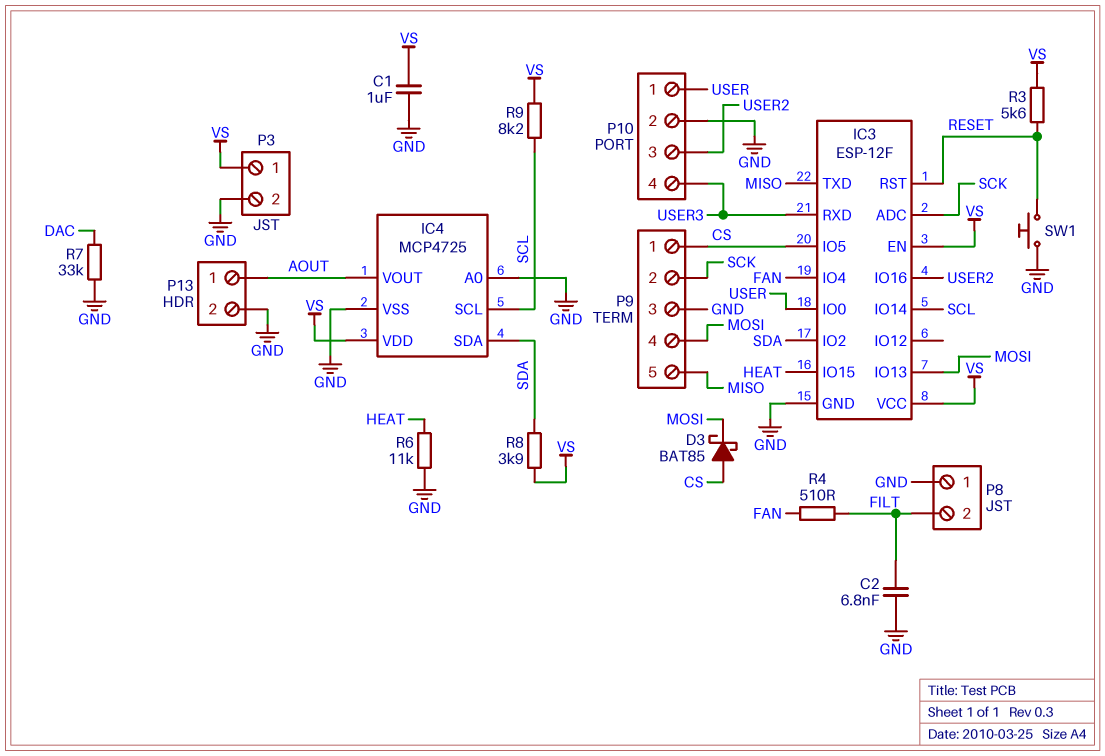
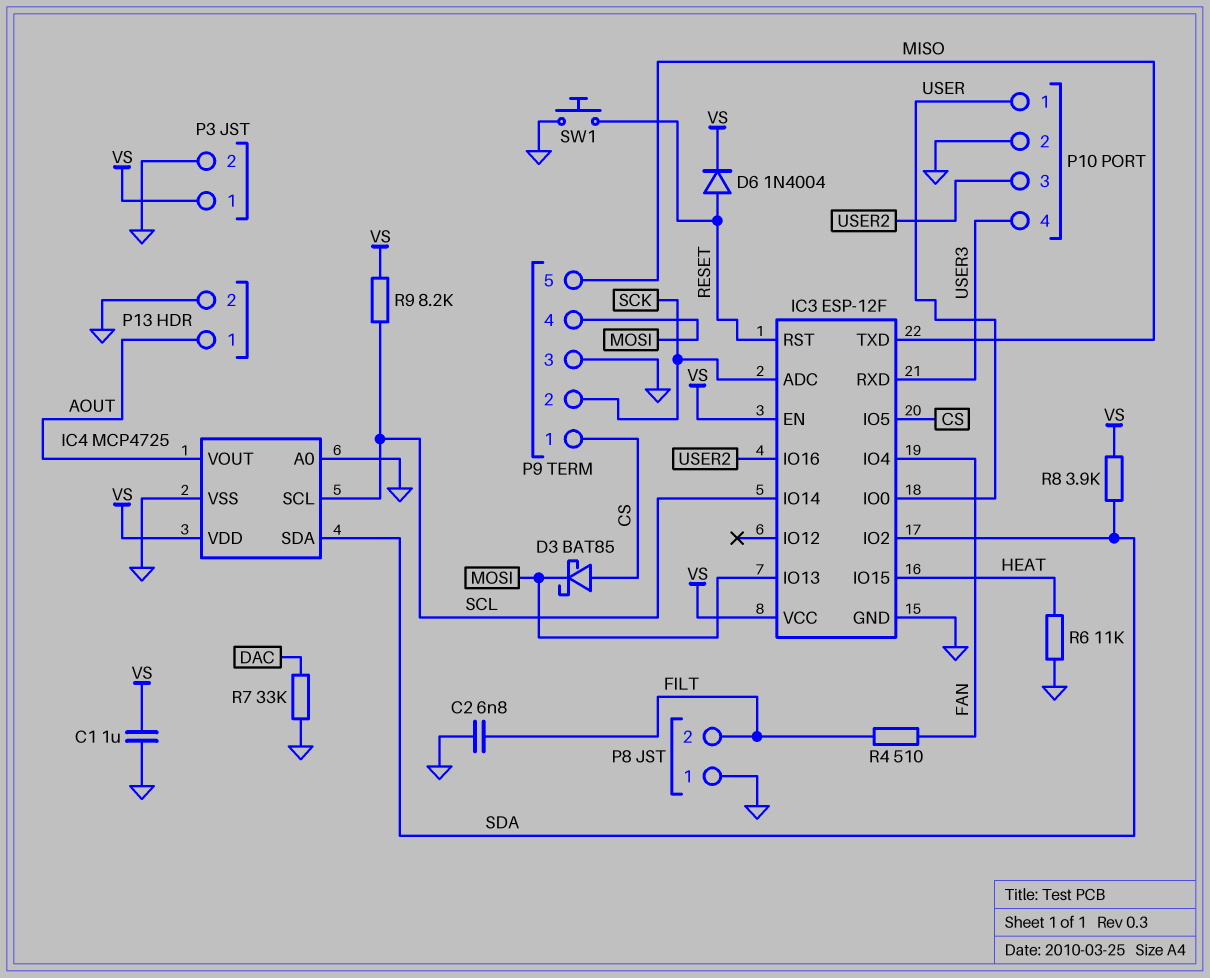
D6: none -> diode 1N4004 (A RESET, K VS)
R3: 5.6k (RESET, VS) -> none

